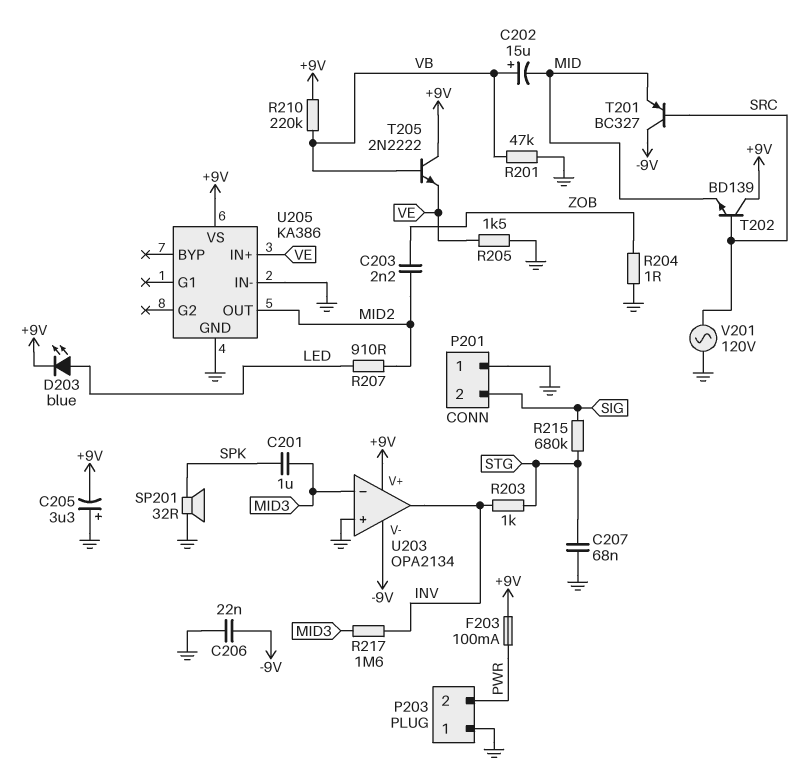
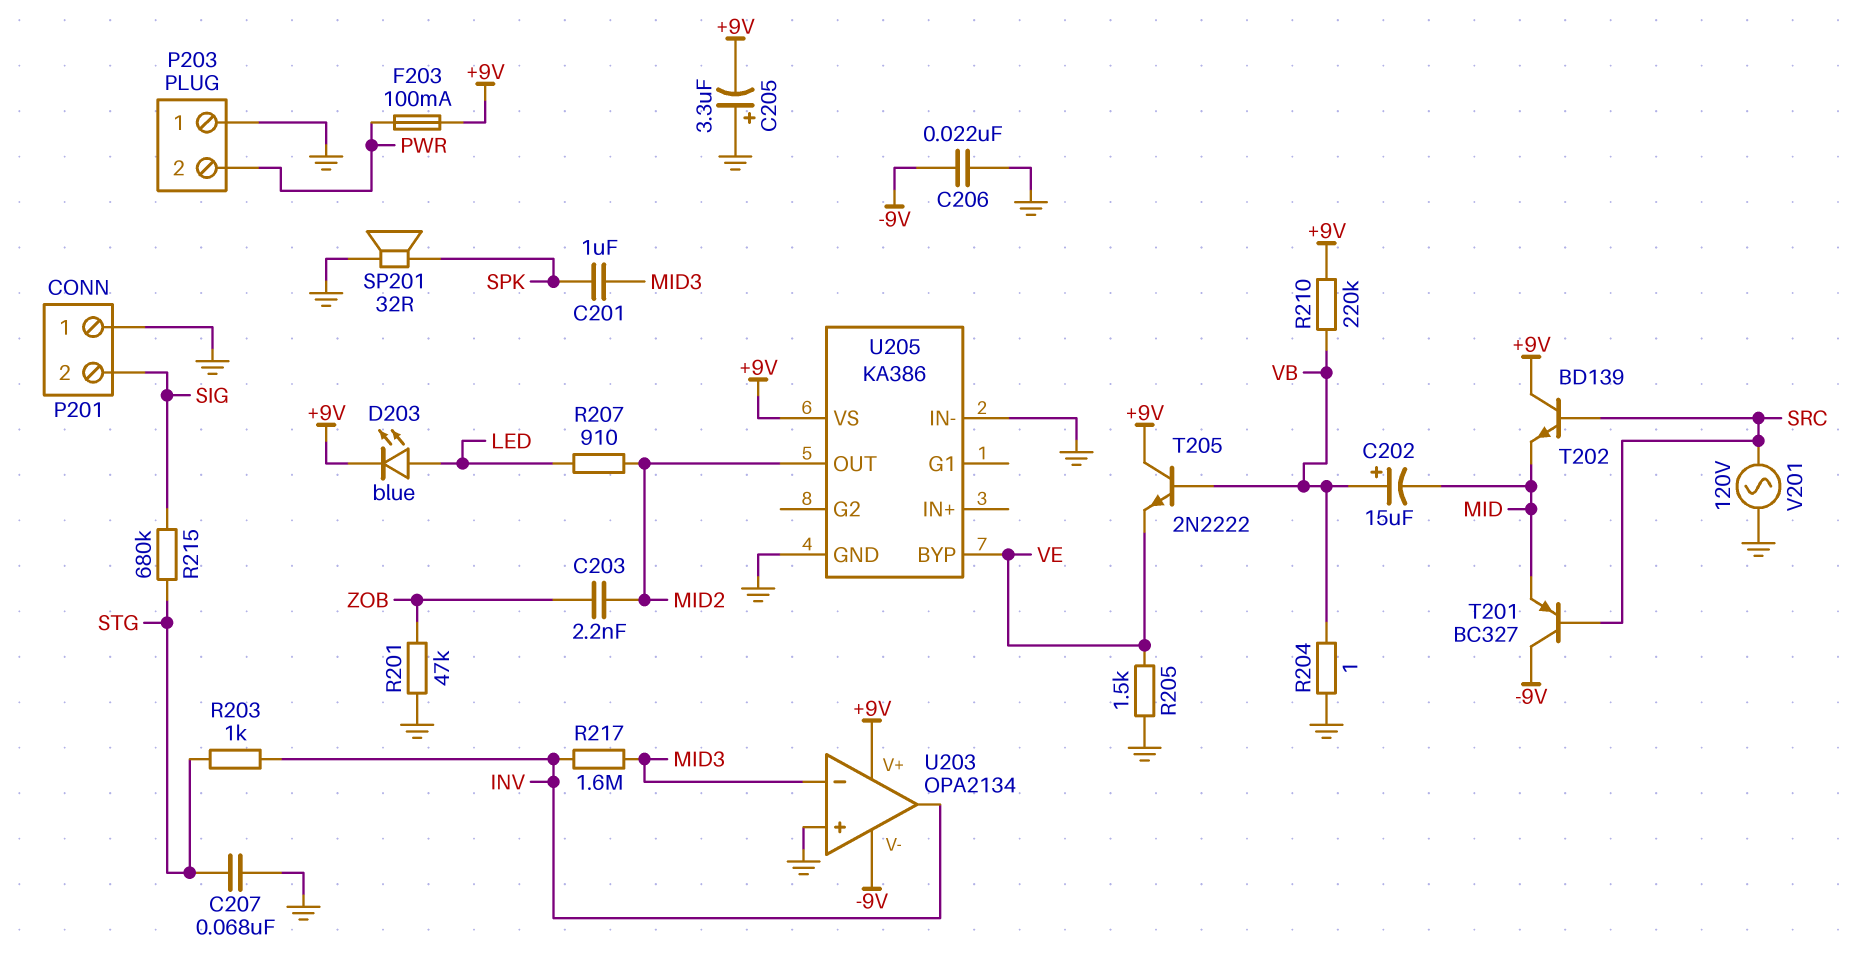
R201: 47k (GND, VB) -> 47k (GND, ZOB)
R204: 1 (GND, ZOB) -> 1 (GND, VB)
U205 pin BYP: none -> VE
U205 pin IN+: VE -> none

